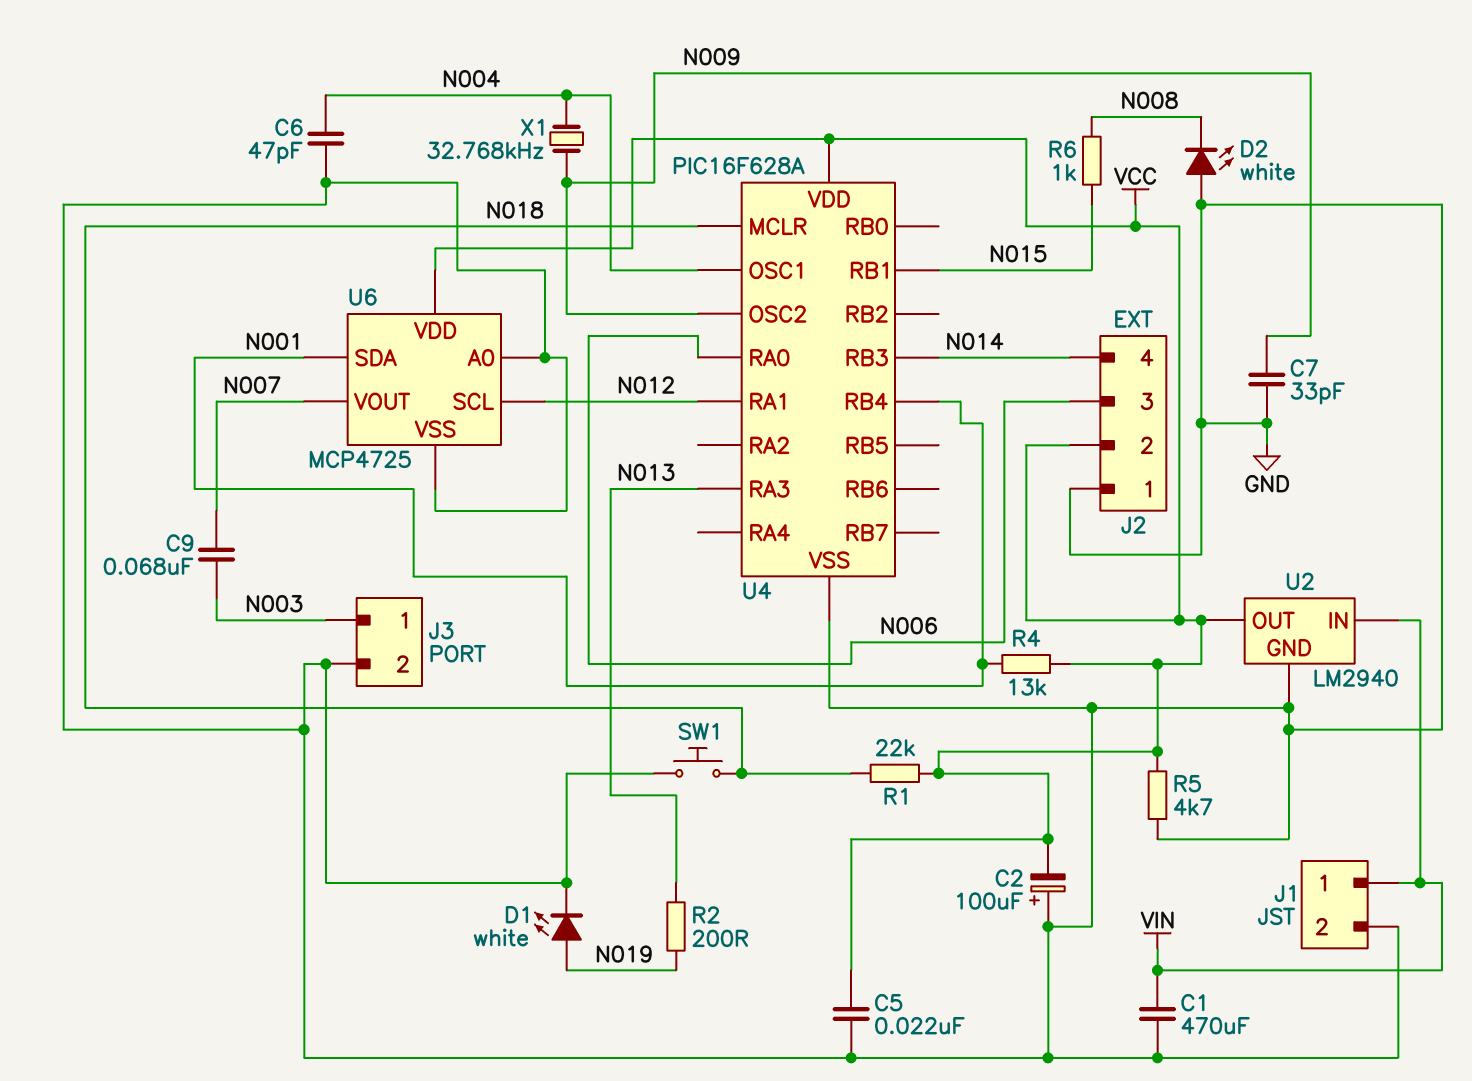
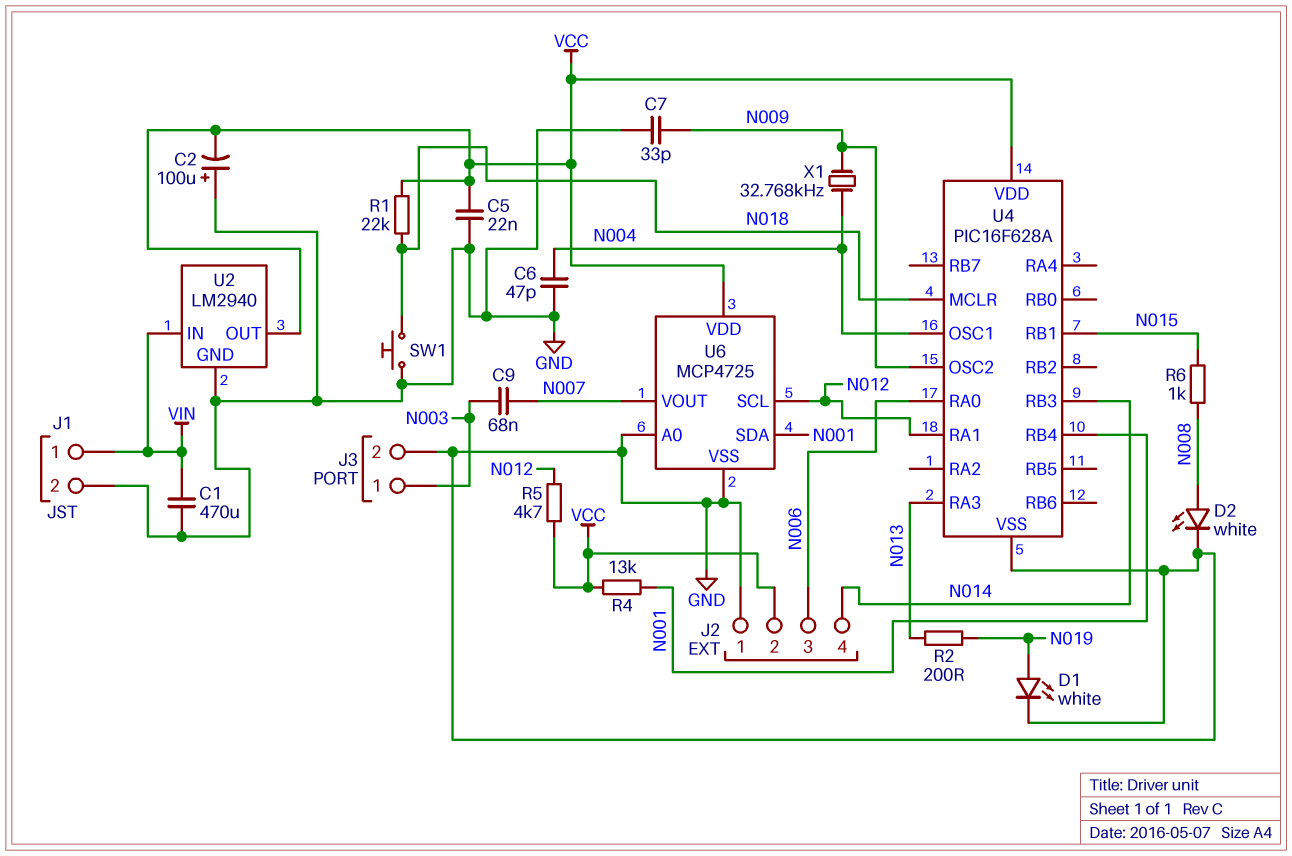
D2: LED white (A GND, K N008) -> LED white (A N008, K GND)
R5: 4.7k (GND, VCC) -> 4.7k (N012, VCC)

